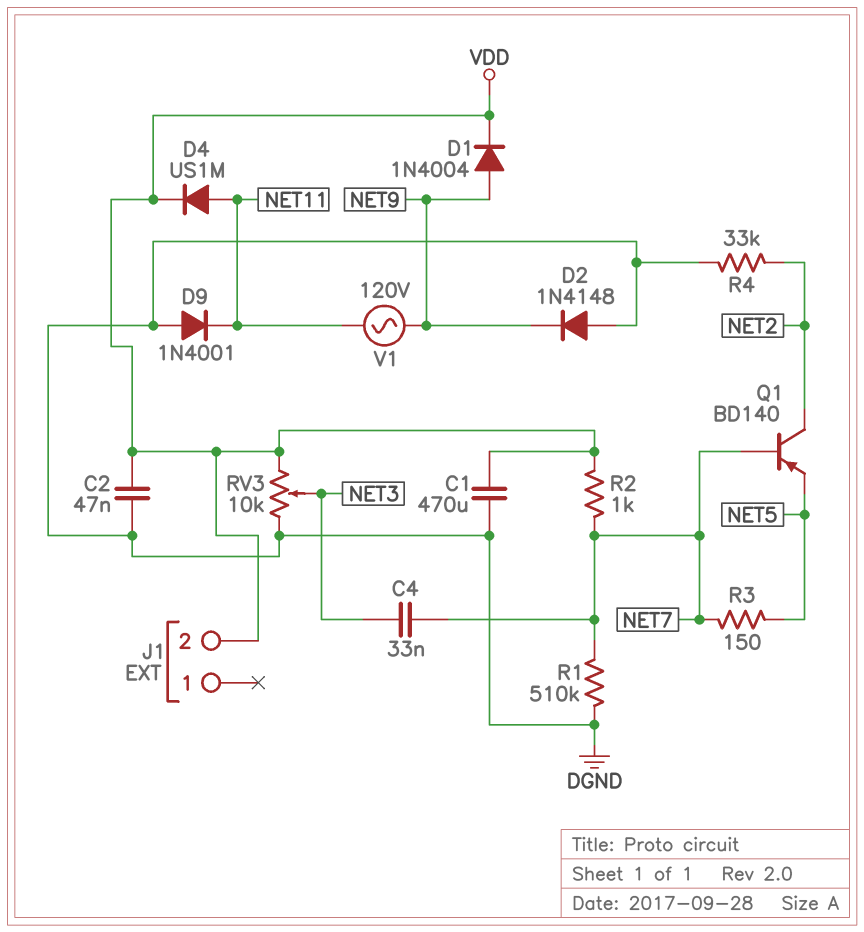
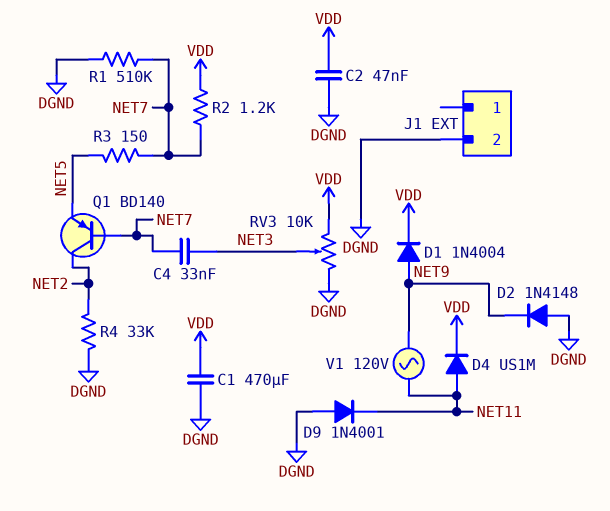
J1 pin 2: VDD -> DGND
R2: 1k (NET7, VDD) -> 1.2k (NET7, VDD)

